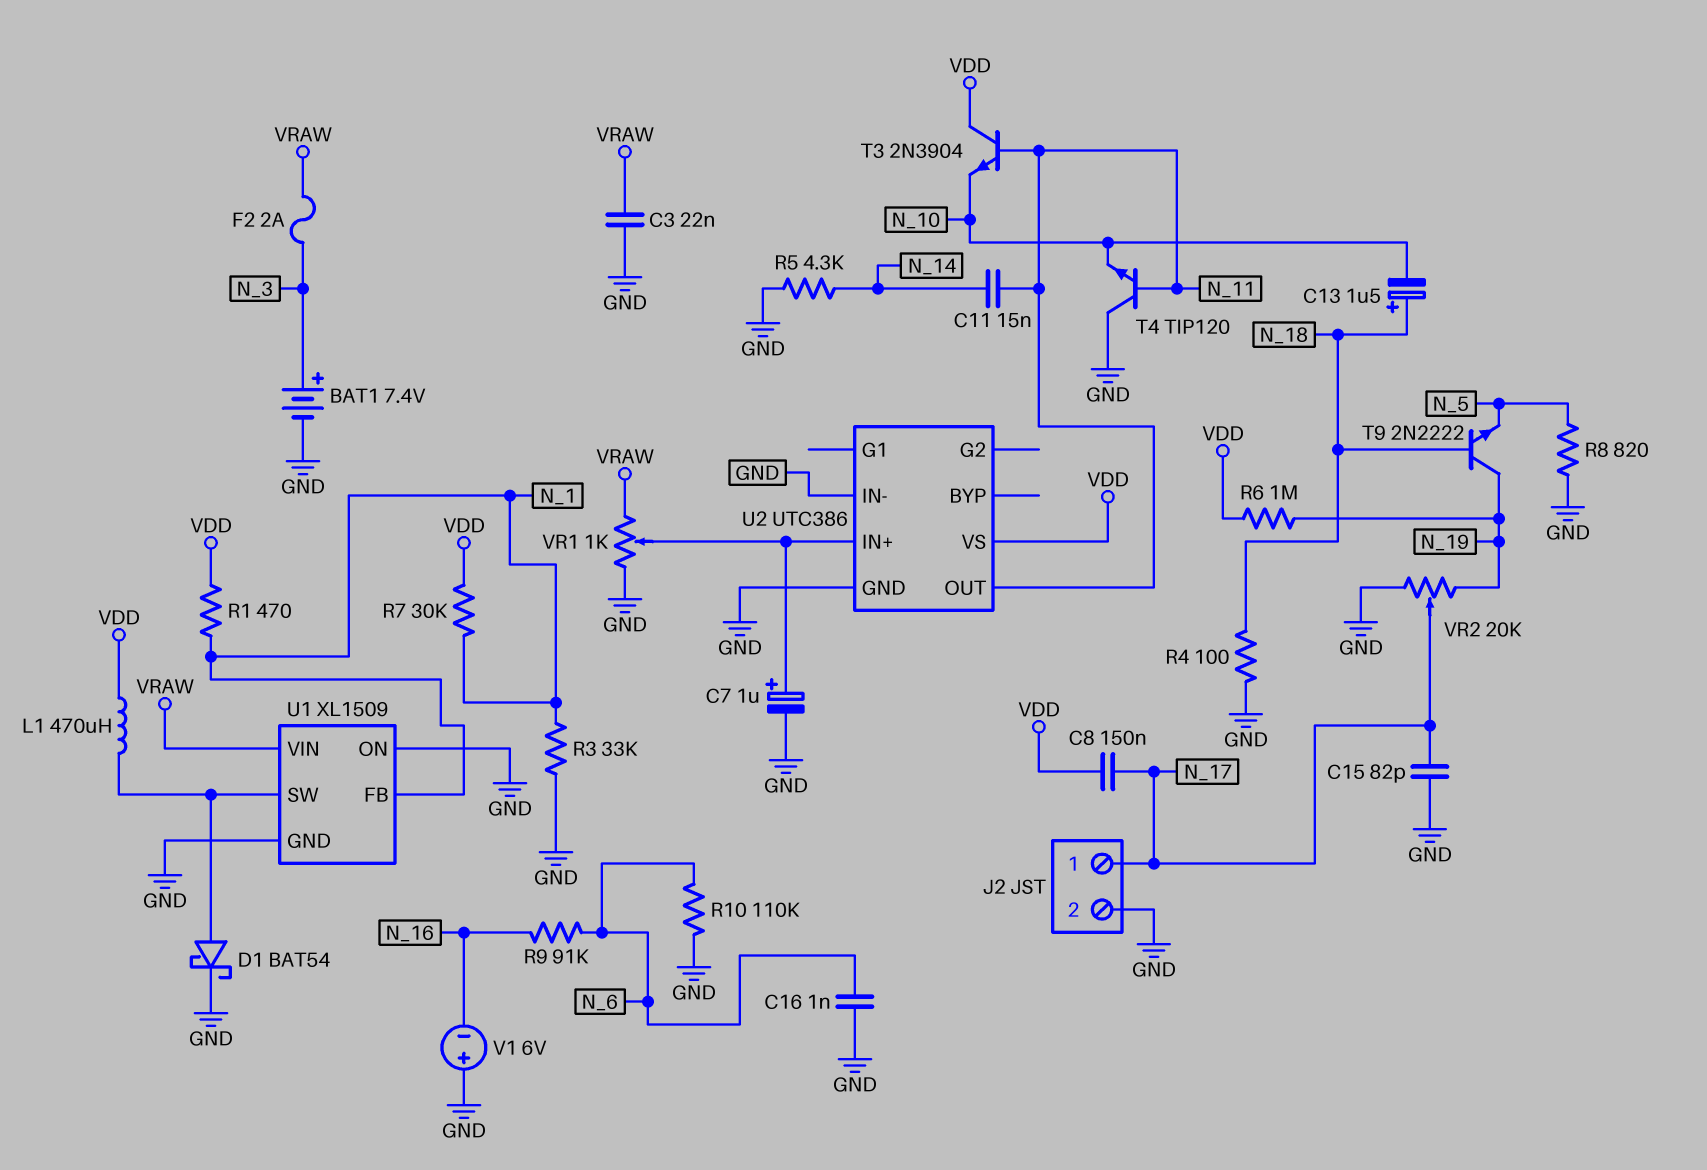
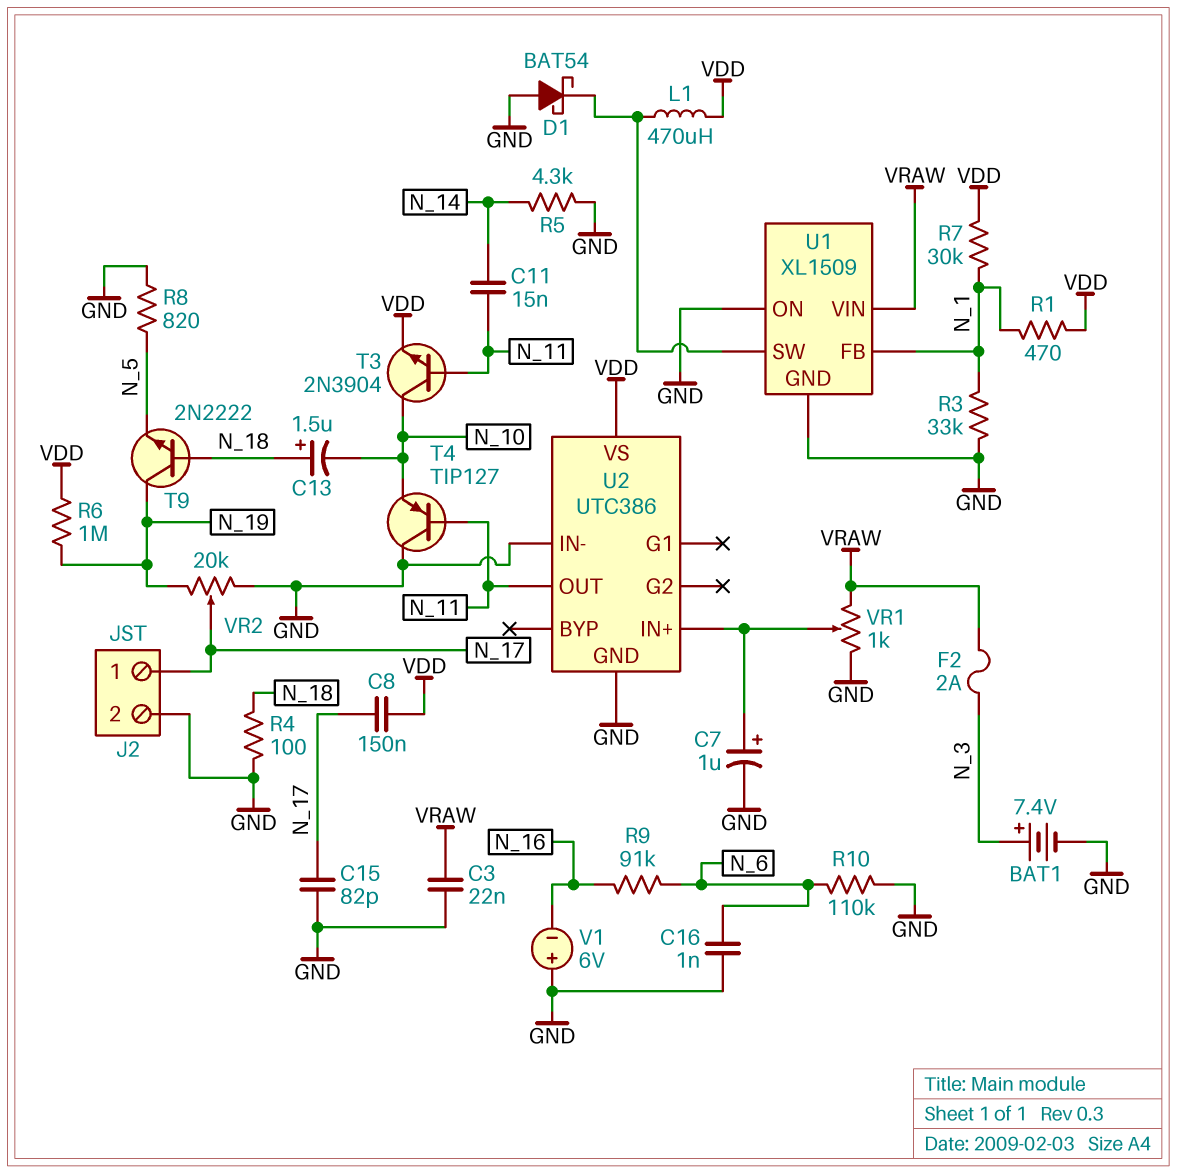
D1: schottky BAT54 (A U1/SW, K GND) -> schottky BAT54 (A GND, K U1/SW)
T3: NPN 2N3904 (B N_11, C VDD, E N_10) -> NPN 2N3904 (B N_11, C N_10, E VDD)
T4: NPN TIP120 (B N_11, C GND, E N_10) -> PNP TIP127 (B N_11, C GND, E N_10)

